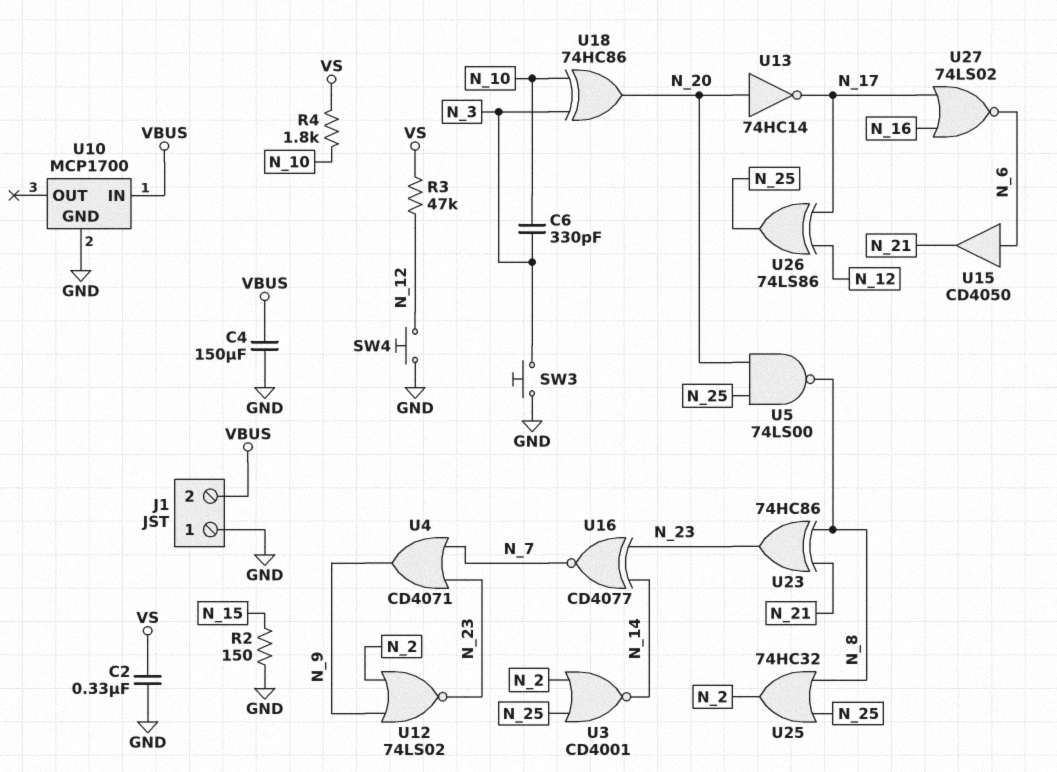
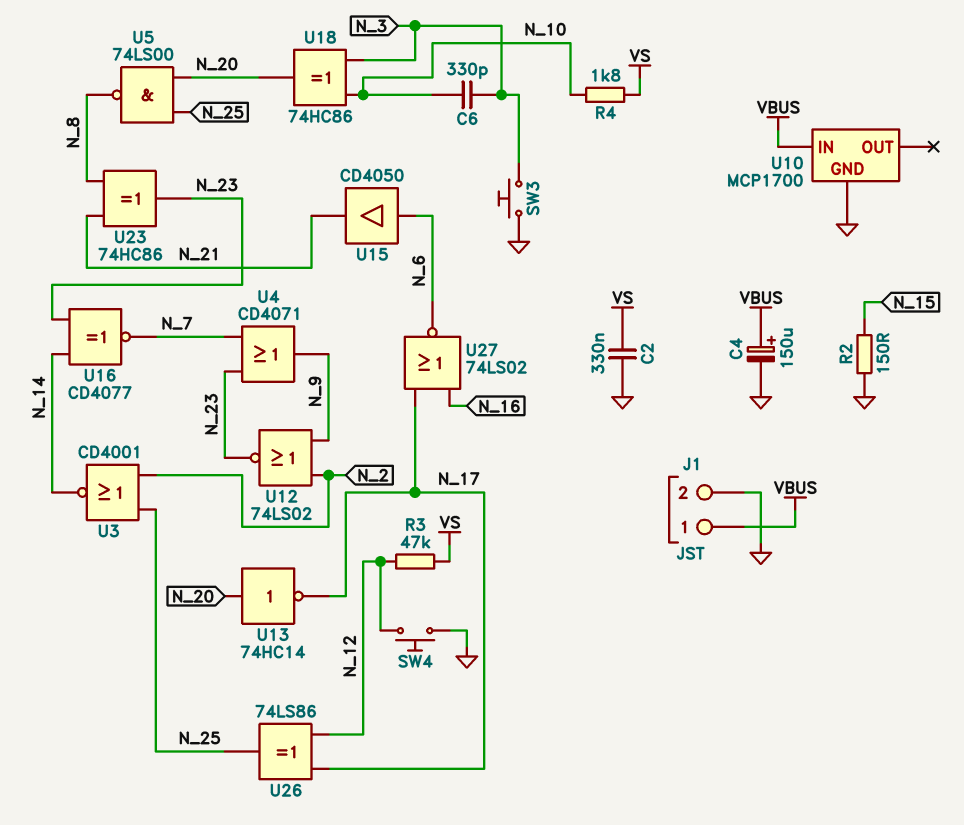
C4: 150uF (GND, VBUS) -> 150uF (plus VBUS, minus GND)
J1 pin 1: GND -> VBUS
J1 pin 2: VBUS -> GND
U25: OR 74HC32 (in N_8, in N_25, out N_2) -> none

